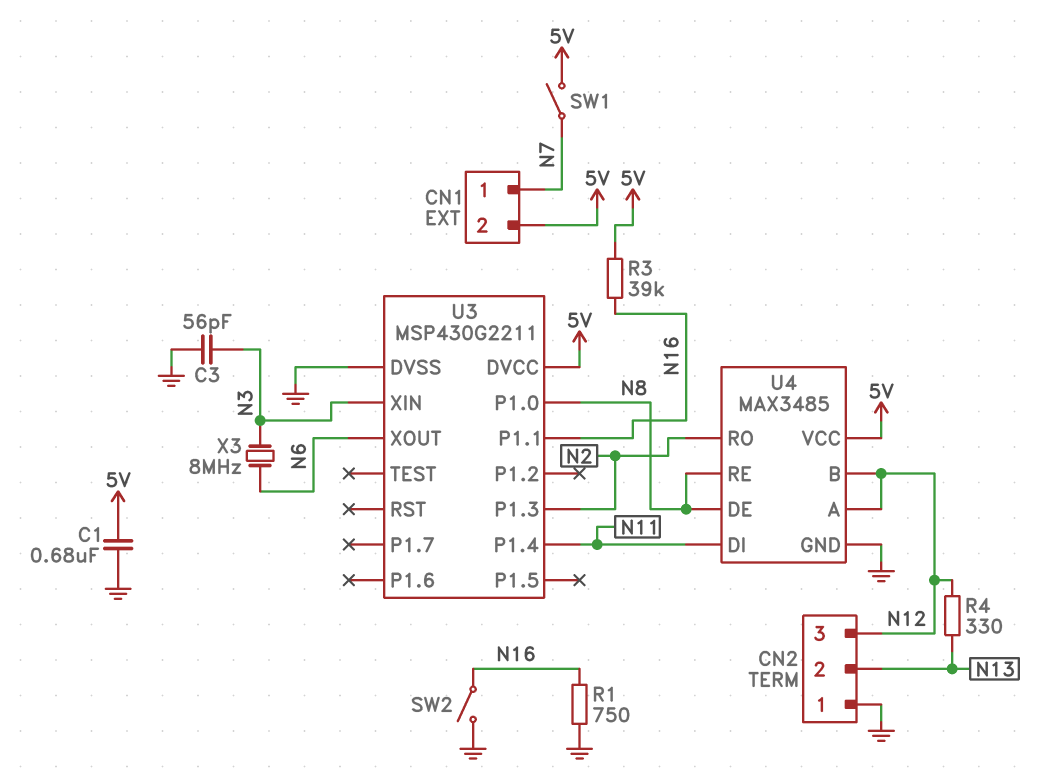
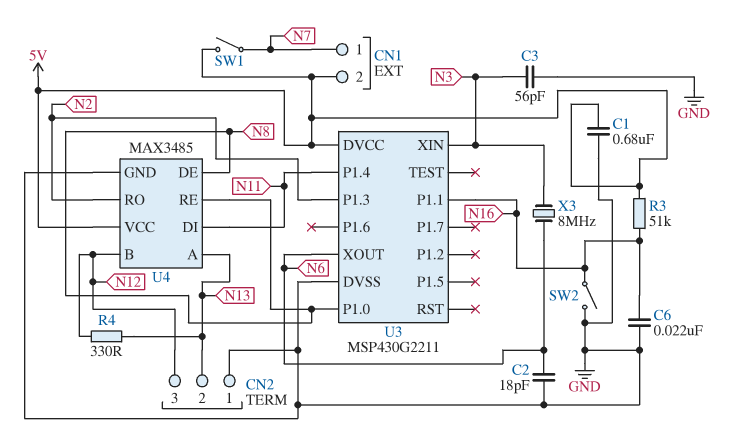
C2: none -> 18pF (GND, N6)
C6: none -> 22nF (GND, N16)
R1: 750 (GND, N16) -> none
R3: 39k (5V, N16) -> 51k (5V, N16)
U4 pin A: N12 -> N13

